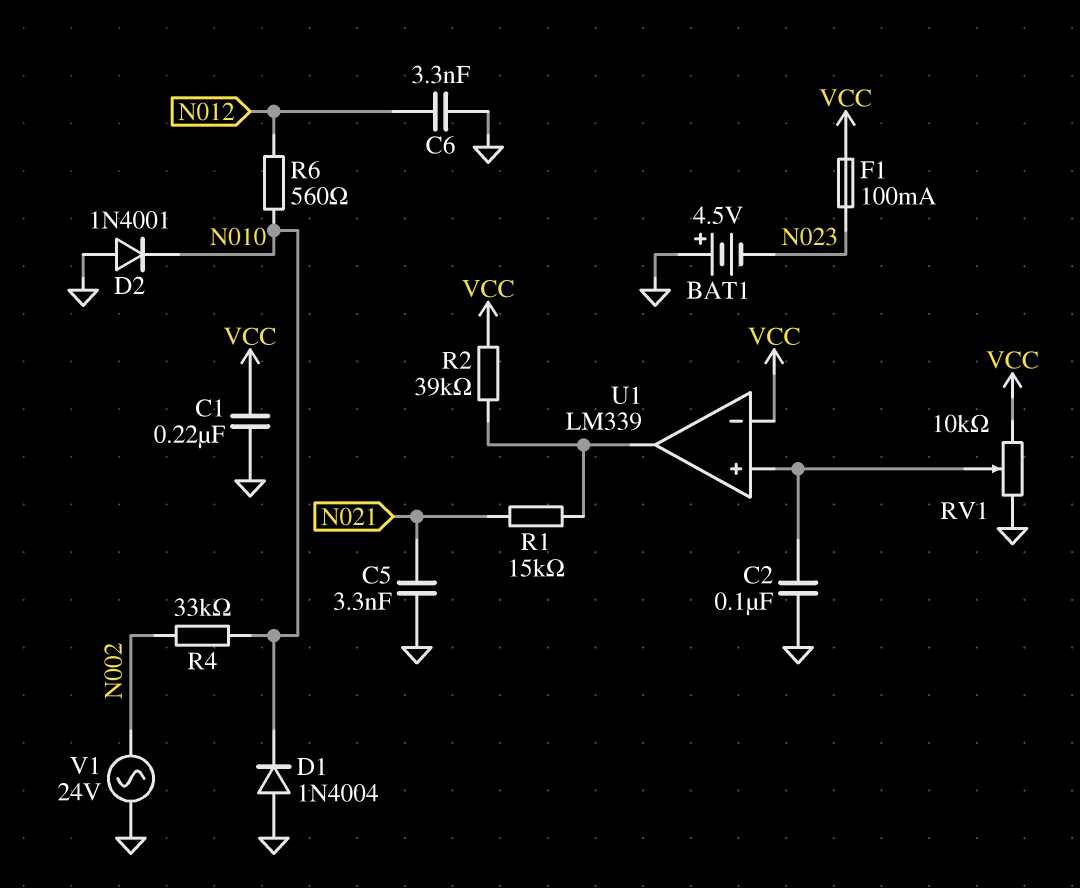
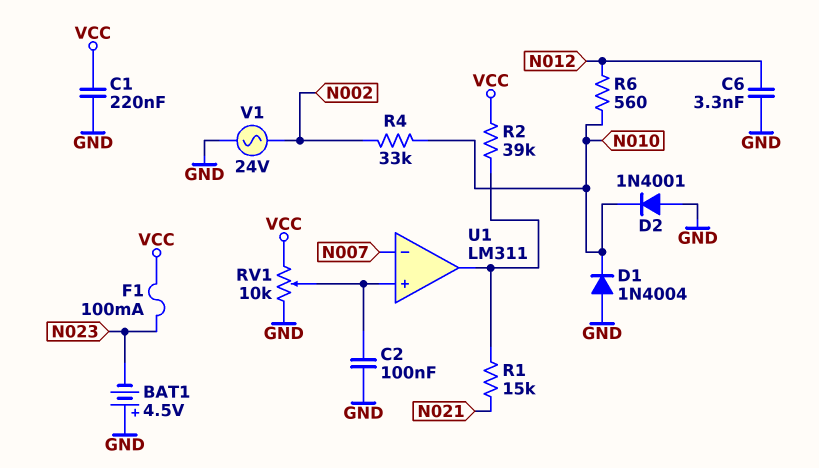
C5: 3.3nF (GND, N021) -> none
U1: LM339 -> LM311
U1 pin in-: VCC -> N007

